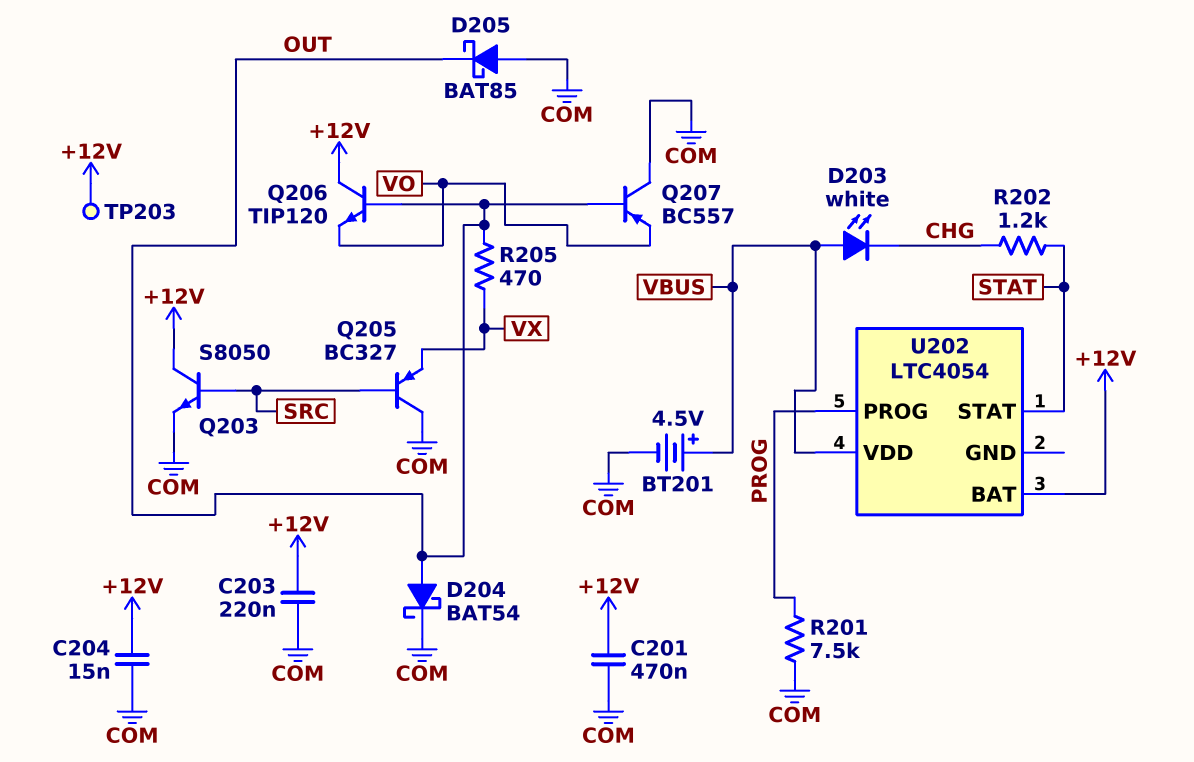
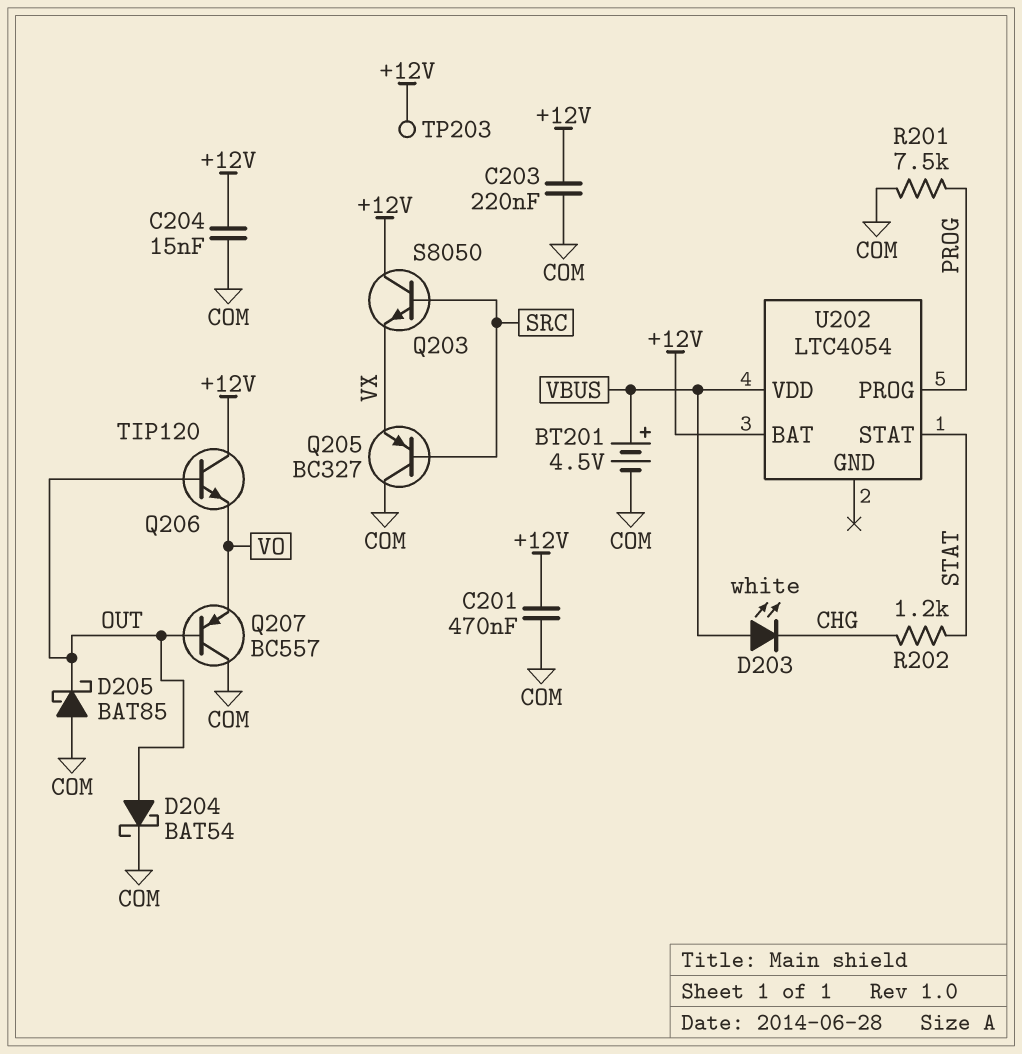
Q203: NPN S8050 (B SRC, C +12V, E COM) -> NPN S8050 (B SRC, C +12V, E VX)
R205: 470 (OUT, VX) -> none

